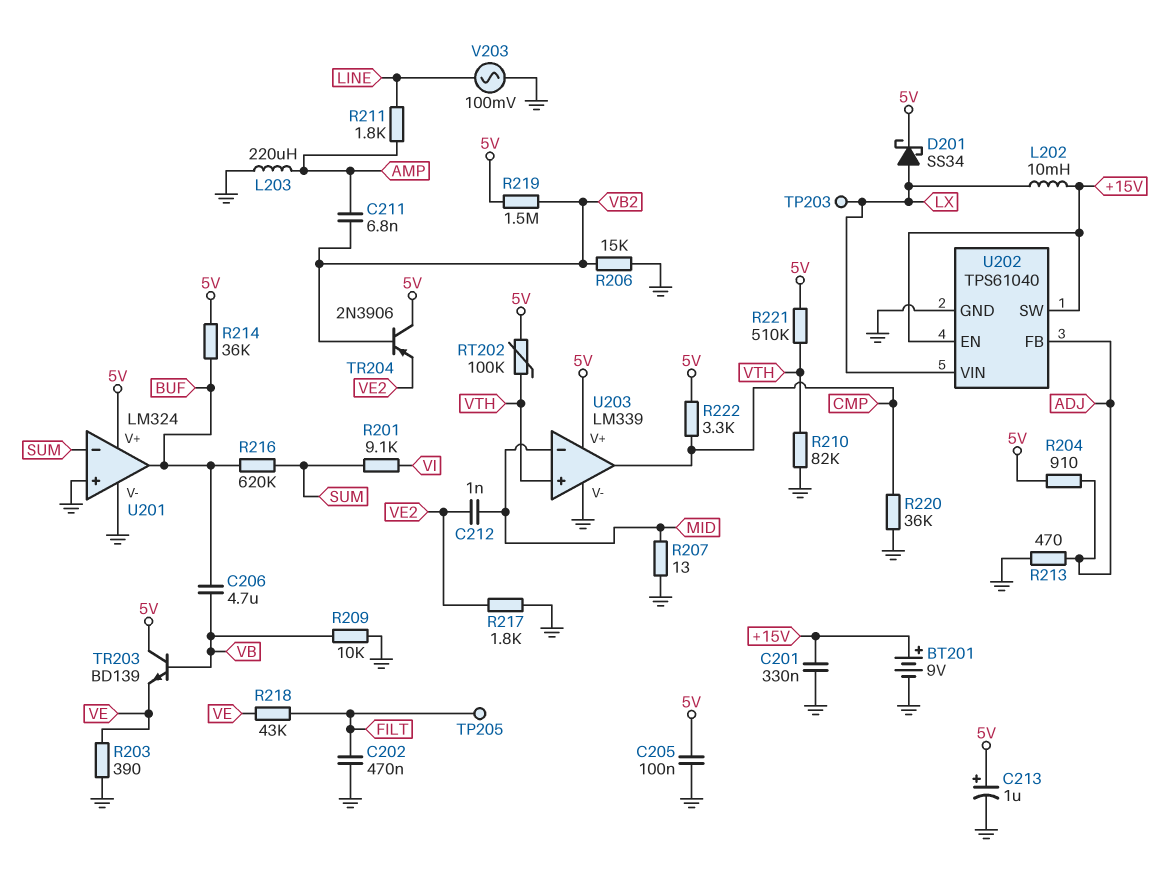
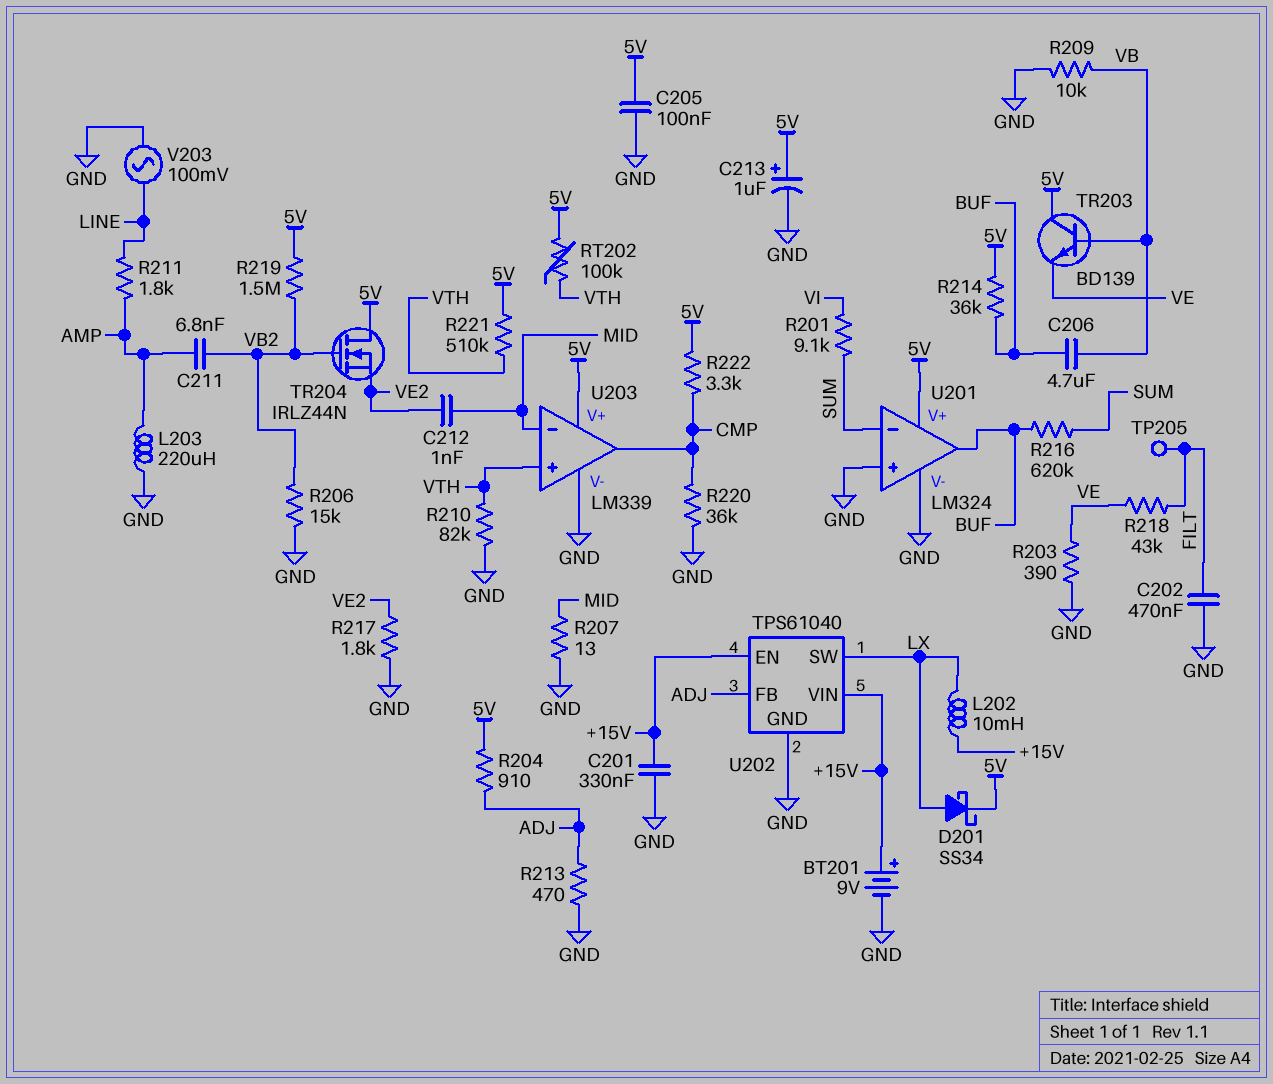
TP203: test point (LX) -> none
TR204: PNP 2N3906 (B VB2, C 5V, E VE2) -> NMOS IRLZ44N (G VB2, D 5V, S VE2)
U202 pin SW: +15V -> LX
U202 pin VIN: LX -> +15V

